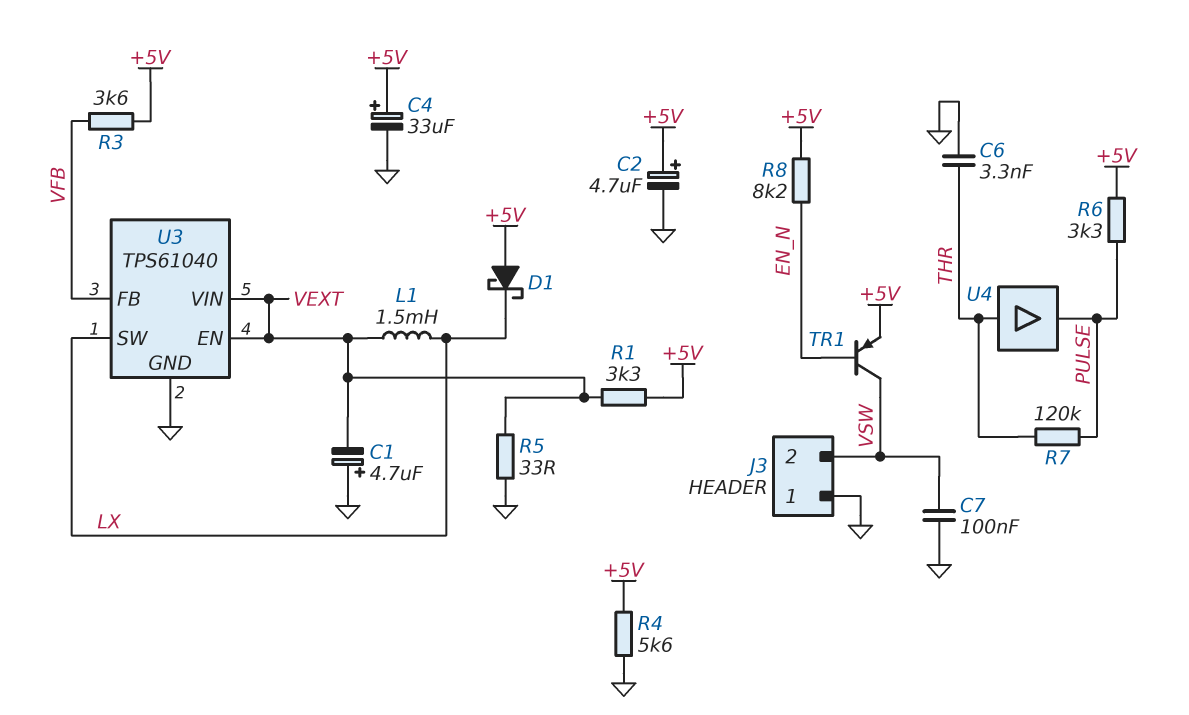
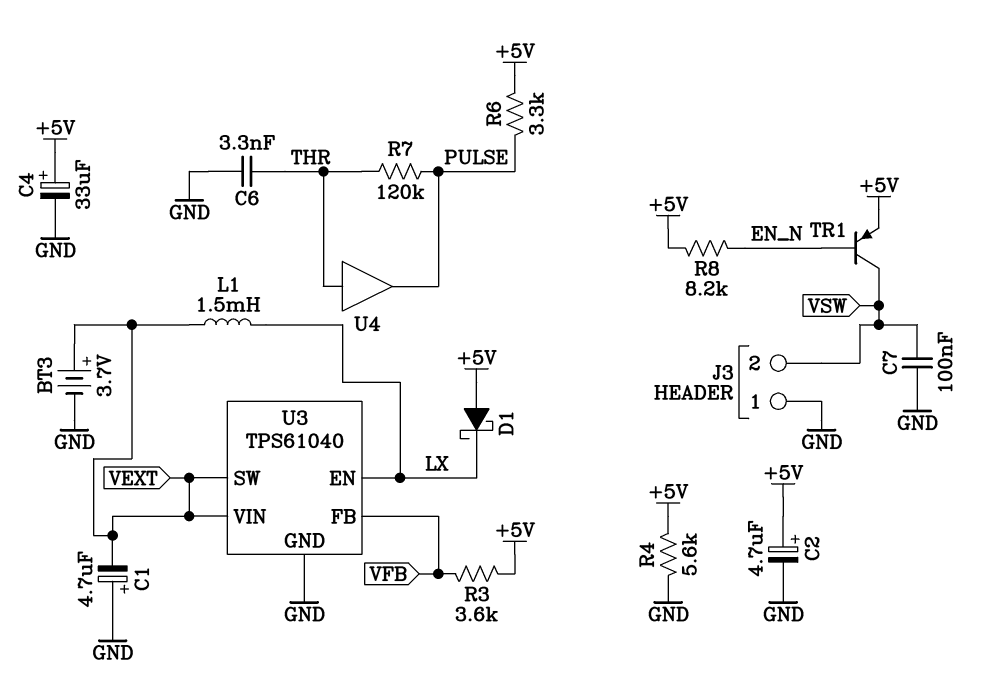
BT3: none -> 3.7V (plus VEXT, minus GND)
R1: 3.3k (+5V, VEXT) -> none
R5: 33 (GND, VEXT) -> none
U3 pin EN: VEXT -> LX
U3 pin SW: LX -> VEXT

